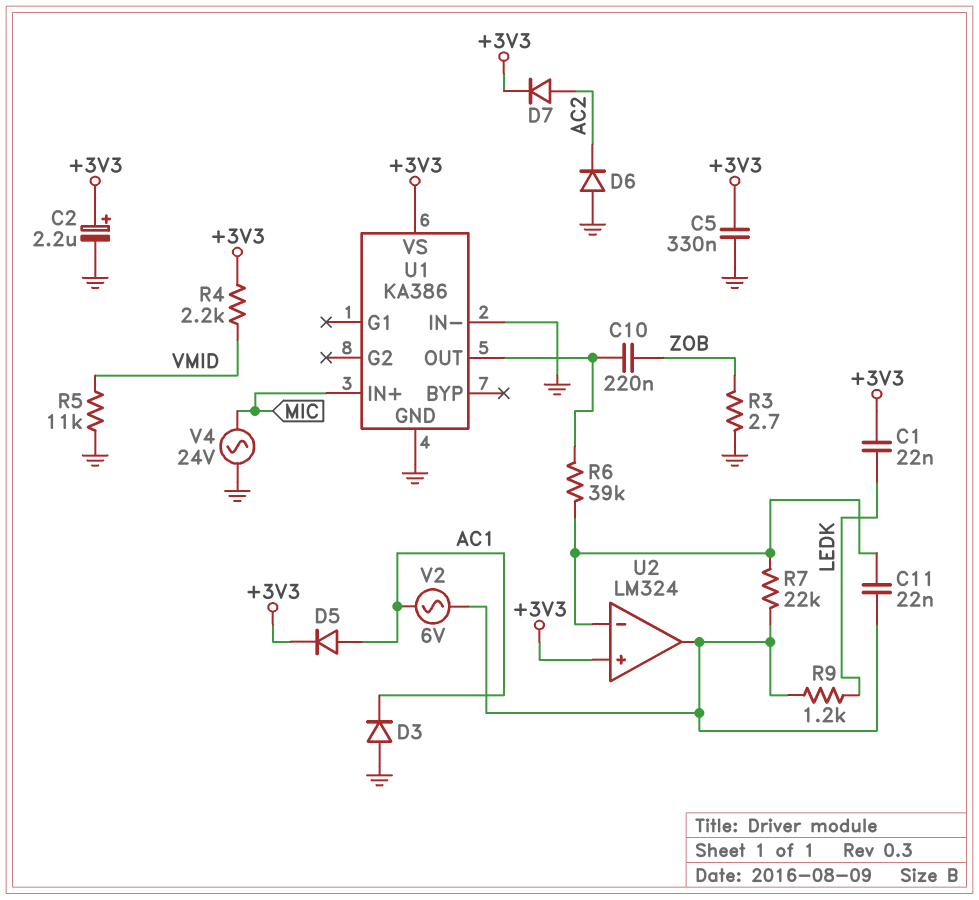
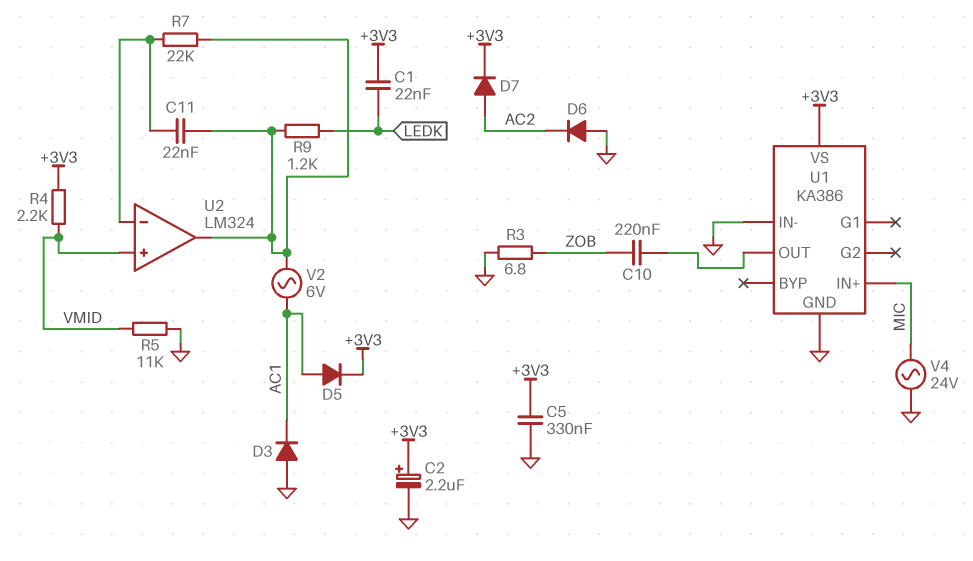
R3: 2.7 (GND, ZOB) -> 6.8 (GND, ZOB)
R6: 39k (U1/OUT, U2/in-) -> none
U2 pin in+: +3V3 -> VMID

